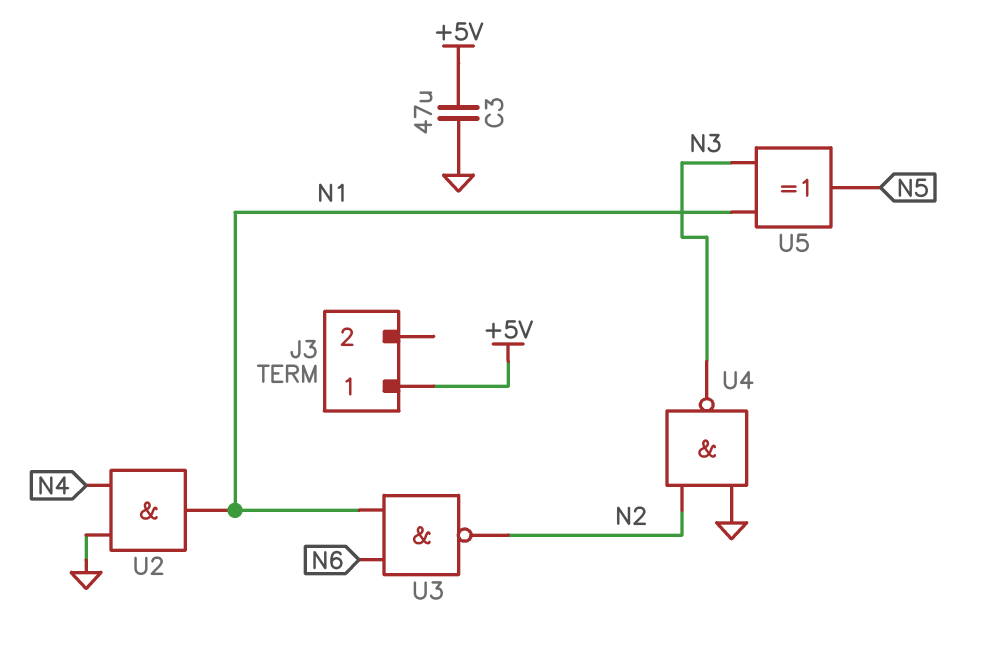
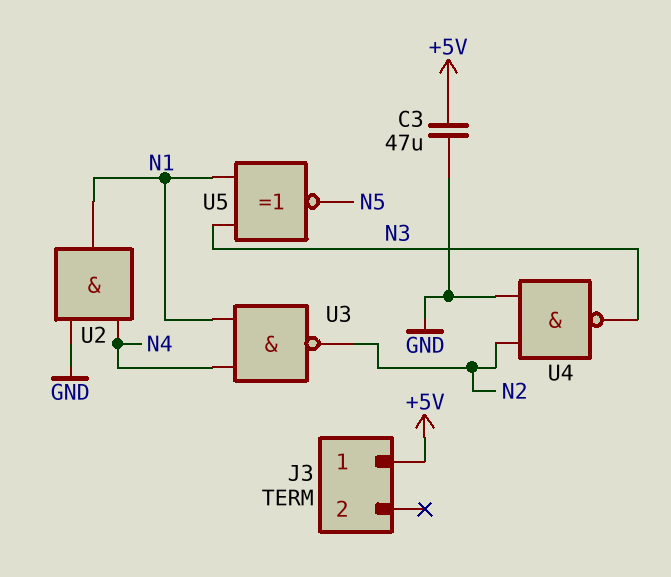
U3: NAND (in N1, in N6, out N2) -> NAND (in N1, in N4, out N2)
U5: XOR (in N1, in N3, out N5) -> XNOR (in N1, in N3, out N5)

